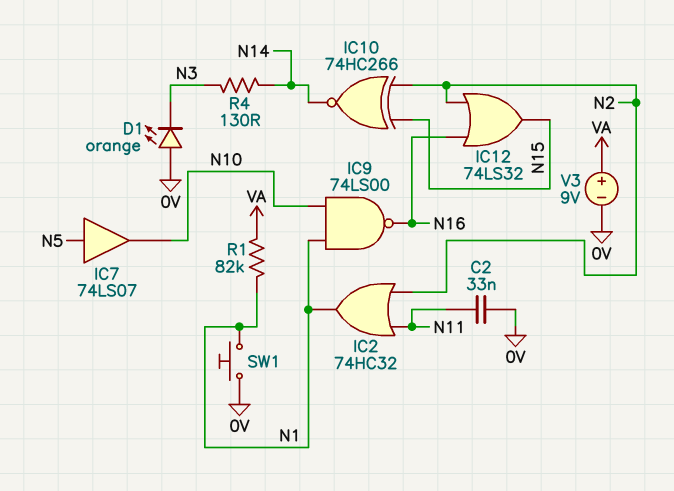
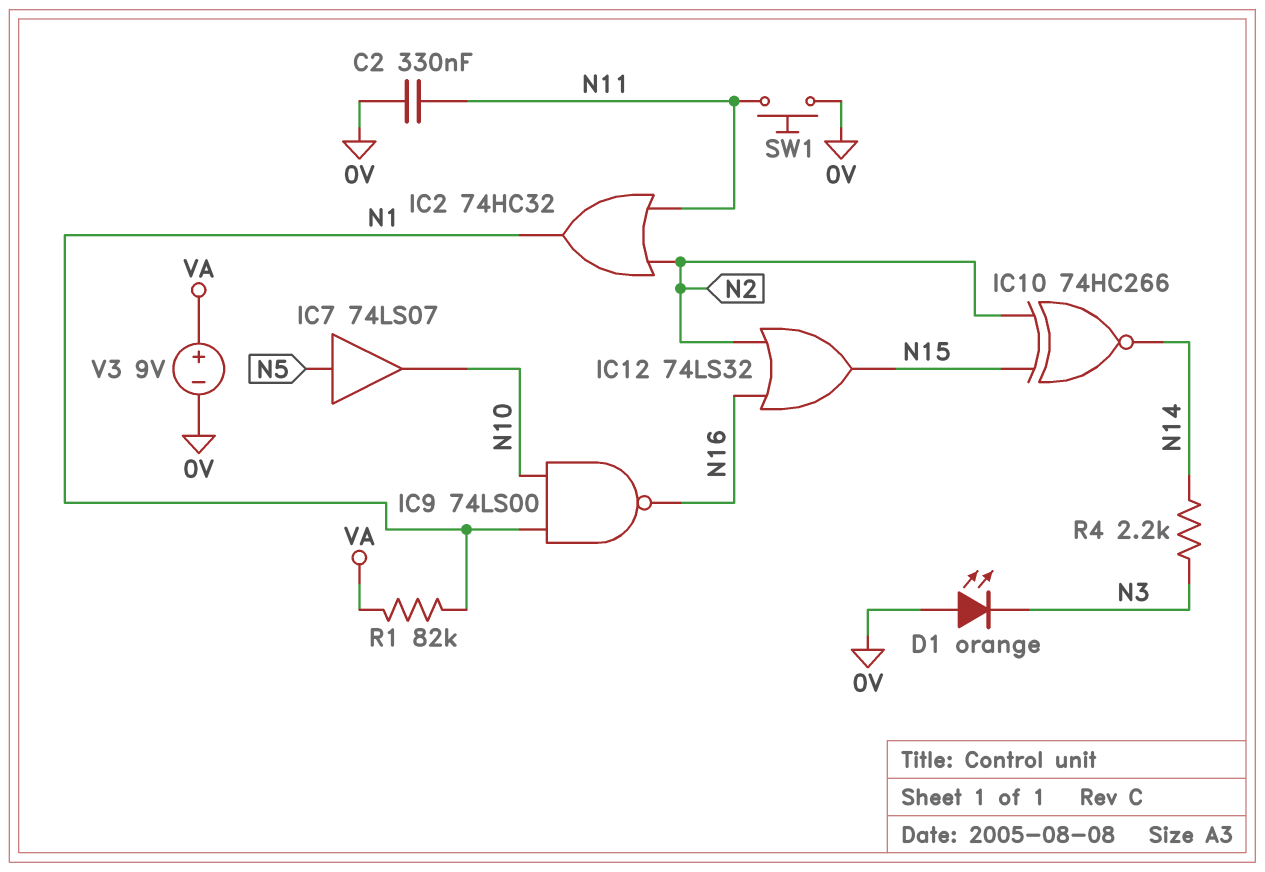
C2: 33nF (0V, N11) -> 330nF (0V, N11)
R4: 130 (N3, N14) -> 2.2k (N3, N14)
SW1: button (0V, N1) -> button (0V, N11)

